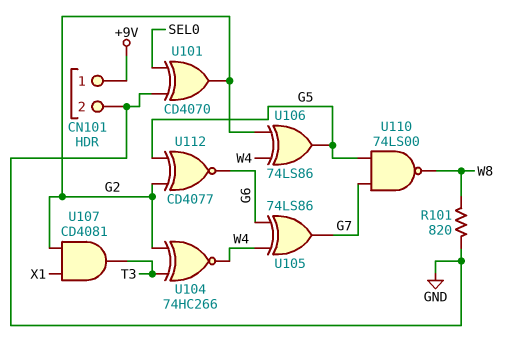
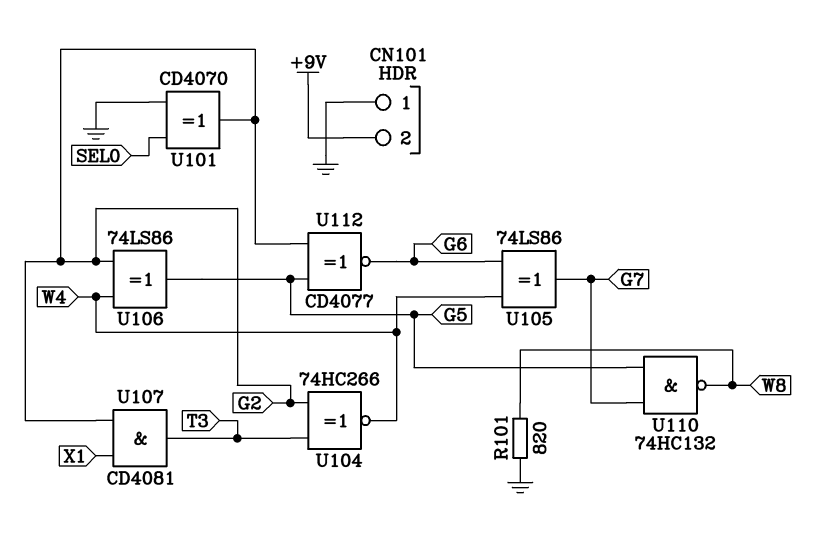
CN101 pin 1: +9V -> GND
CN101 pin 2: GND -> +9V
U110: NAND 74LS00 (in G5, in G7, out W8) -> NAND 74HC132 (in G5, in G7, out W8)

